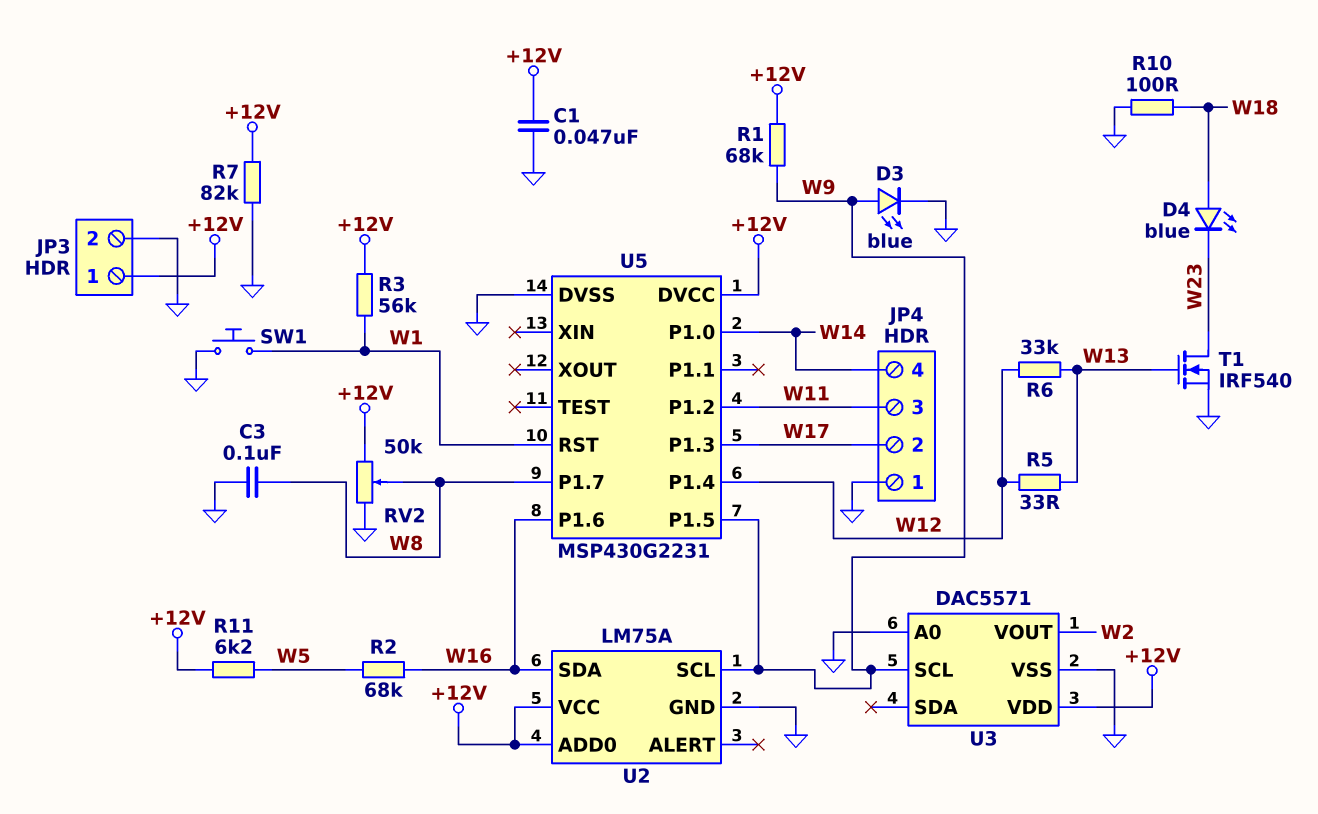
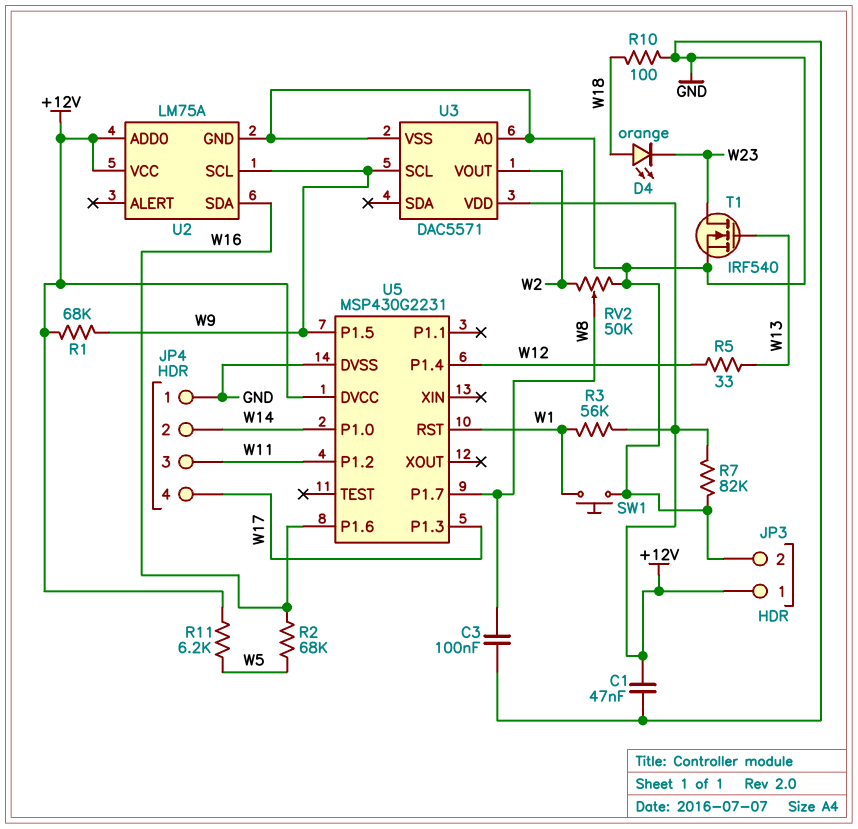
D3: LED blue (A W9, K GND) -> none
D4: LED blue (A W18, K W23) -> LED orange (A W18, K W23)
JP4 pin 2: W17 -> W14
JP4 pin 4: W14 -> W17
R6: 33k (W12, W13) -> none
RV2: 50k (+12V, GND, wiper W8) -> 50k (GND, W2, wiper W8)

